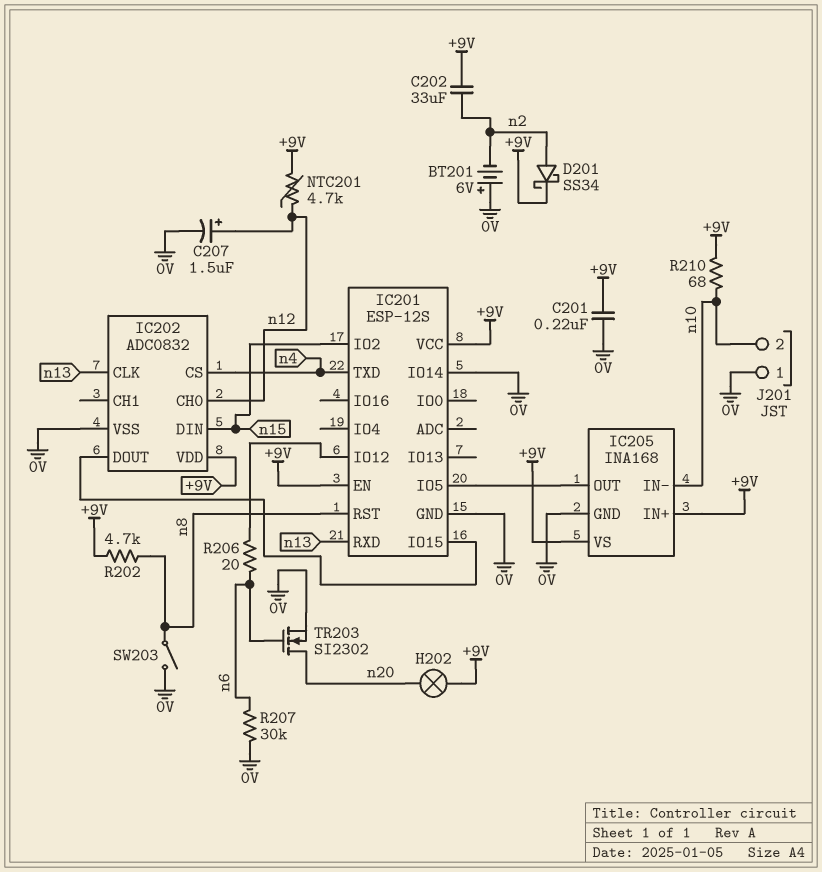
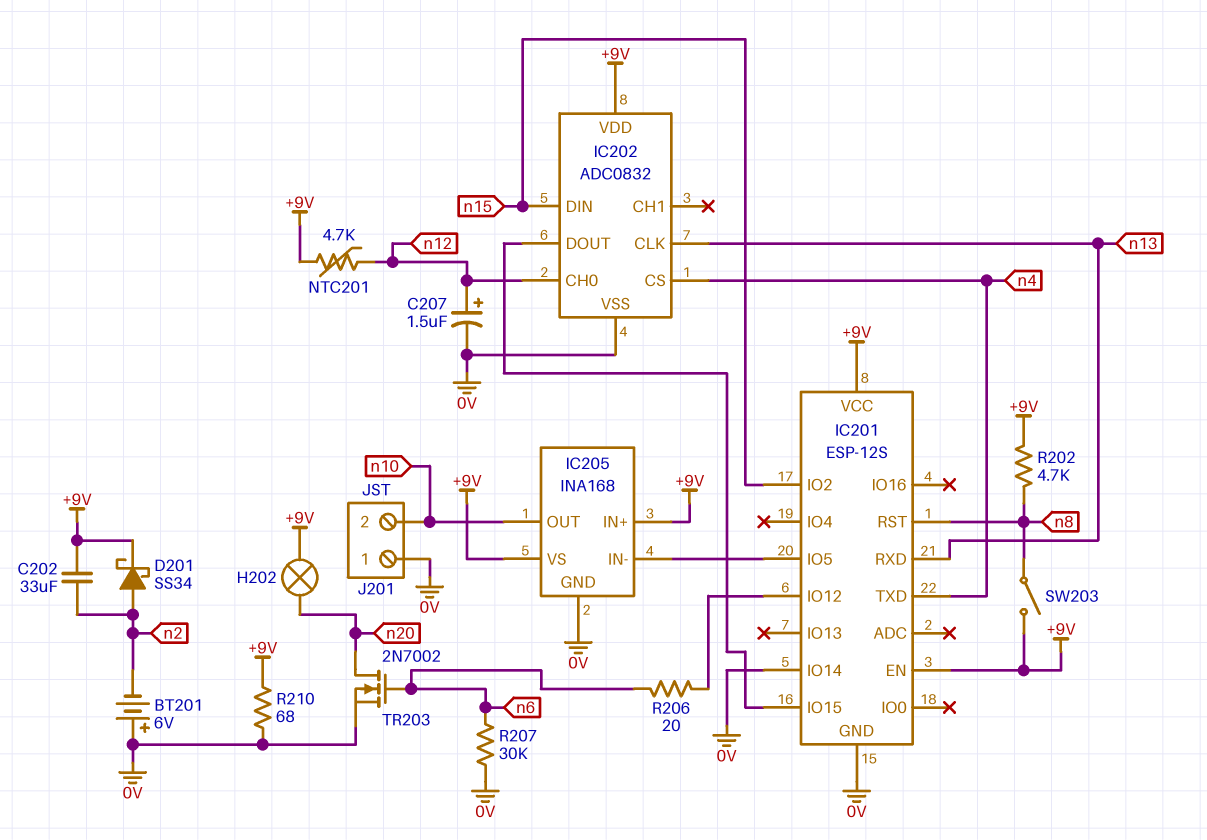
C201: 220nF (+9V, 0V) -> none
IC205 pin IN-: n10 -> IC201/IO5
IC205 pin OUT: IC201/IO5 -> n10
R210: 68 (+9V, n10) -> 68 (+9V, 0V)
SW203: switch (0V, n8) -> switch (+9V, n8)
TR203: NMOS SI2302 (G n6, D n20, S 0V) -> NMOS 2N7002 (G n6, D n20, S 0V)

